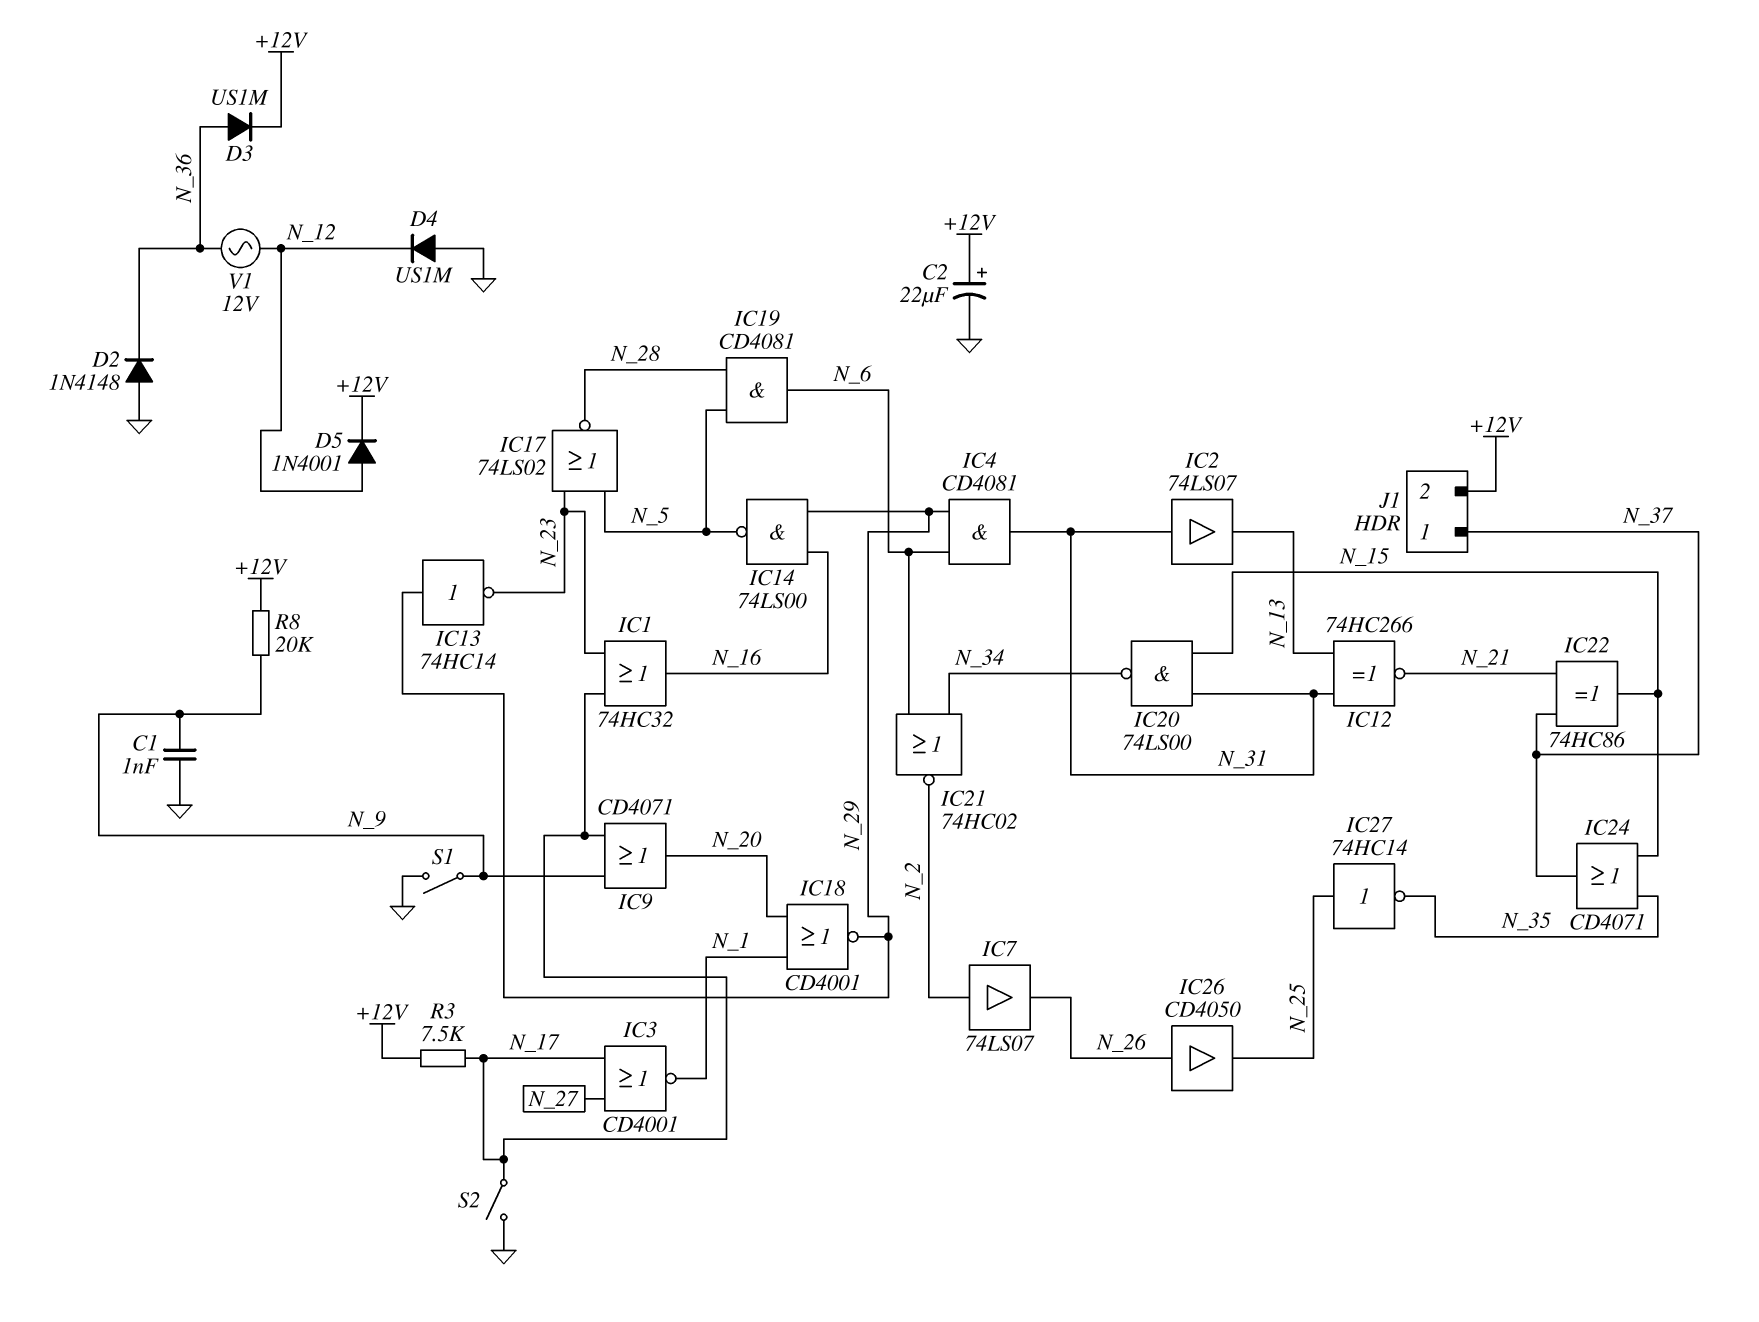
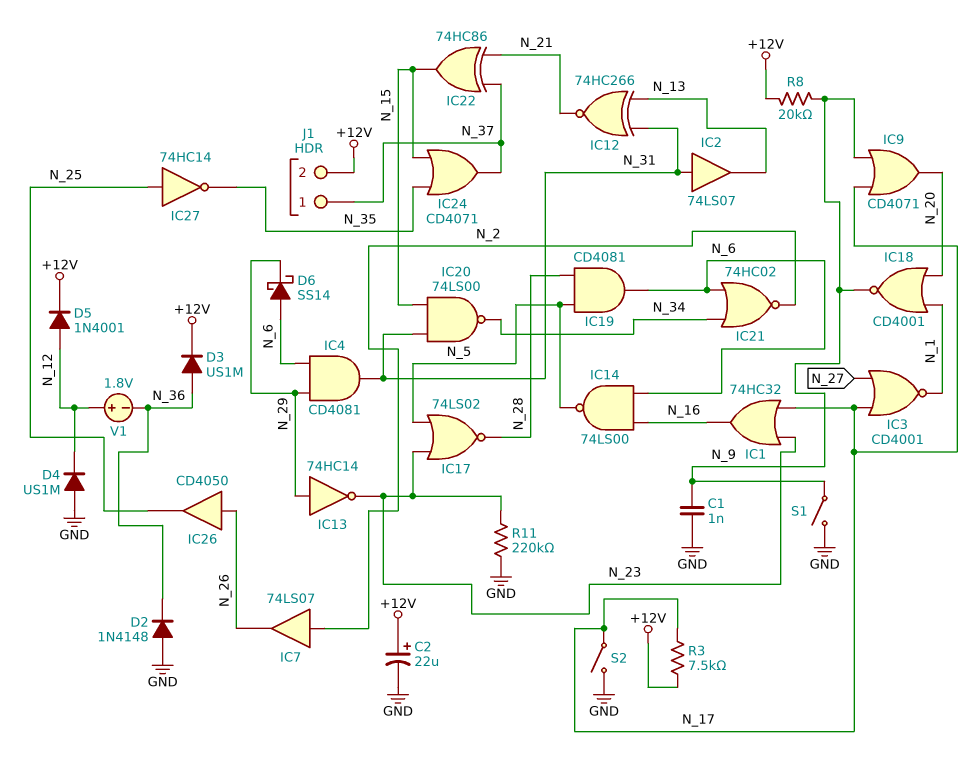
D6: none -> schottky SS14 (A N_6, K N_29)
IC14: NAND 74LS00 (in N_16, in N_29, out N_5) -> NAND 74LS00 (in N_6, in N_16, out N_5)
IC18: NOR CD4001 (in N_1, in N_20, out N_29) -> NOR CD4001 (in N_1, in N_20, out N_9)
R11: none -> 220k (GND, N_23)
V1: AC 12V (N_12, N_36) -> 1.8V (plus N_12, minus N_36)

